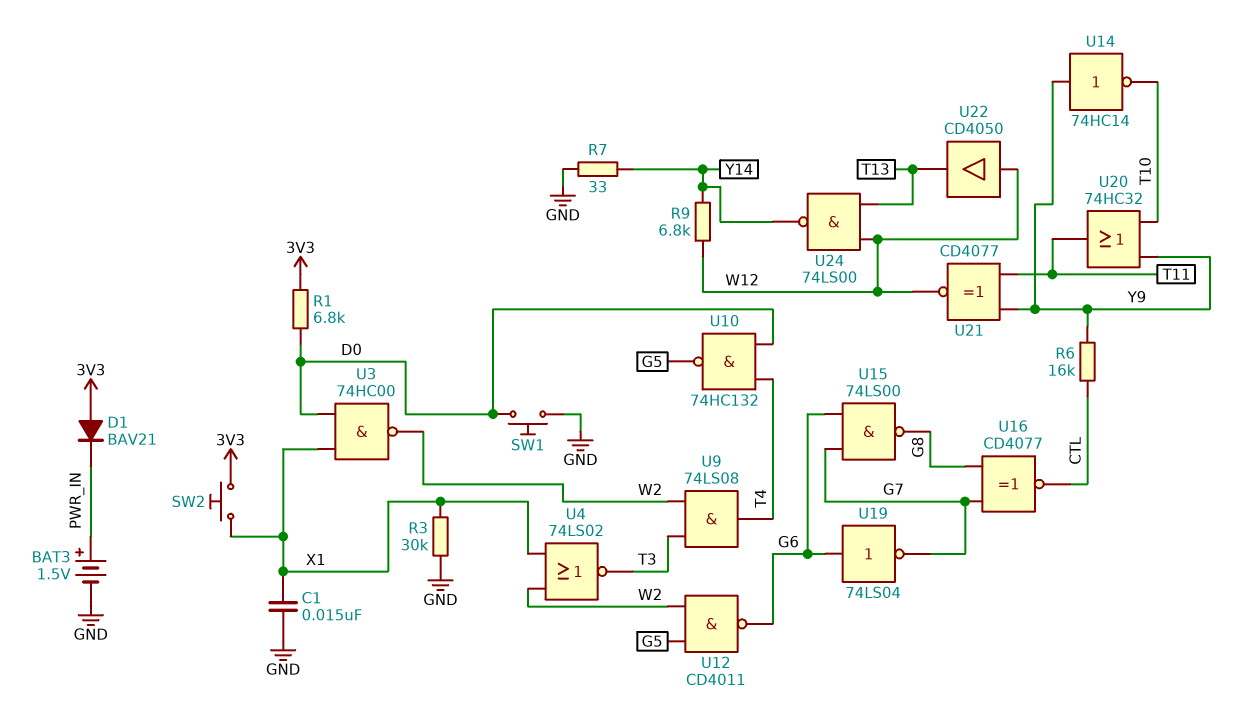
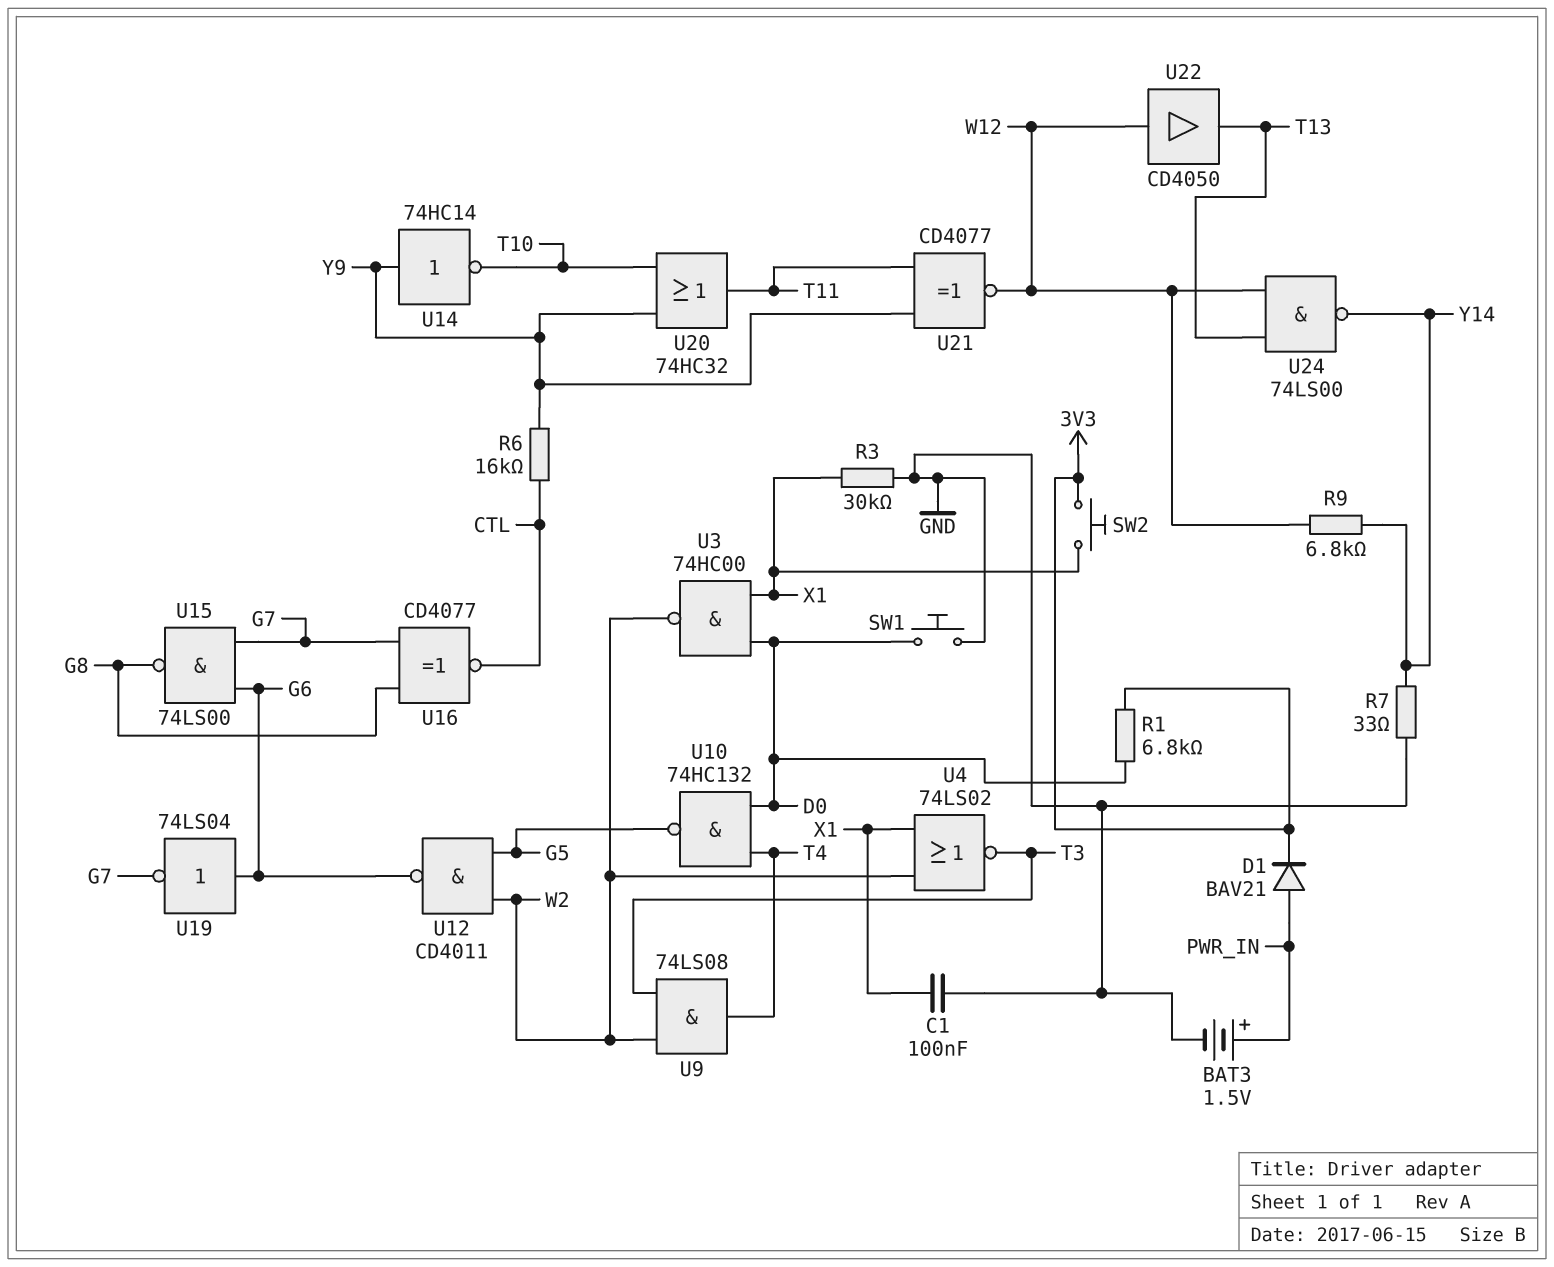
C1: 15nF (GND, X1) -> 100nF (GND, X1)
D1: diode BAV21 (A 3V3, K PWR_IN) -> diode BAV21 (A PWR_IN, K 3V3)

